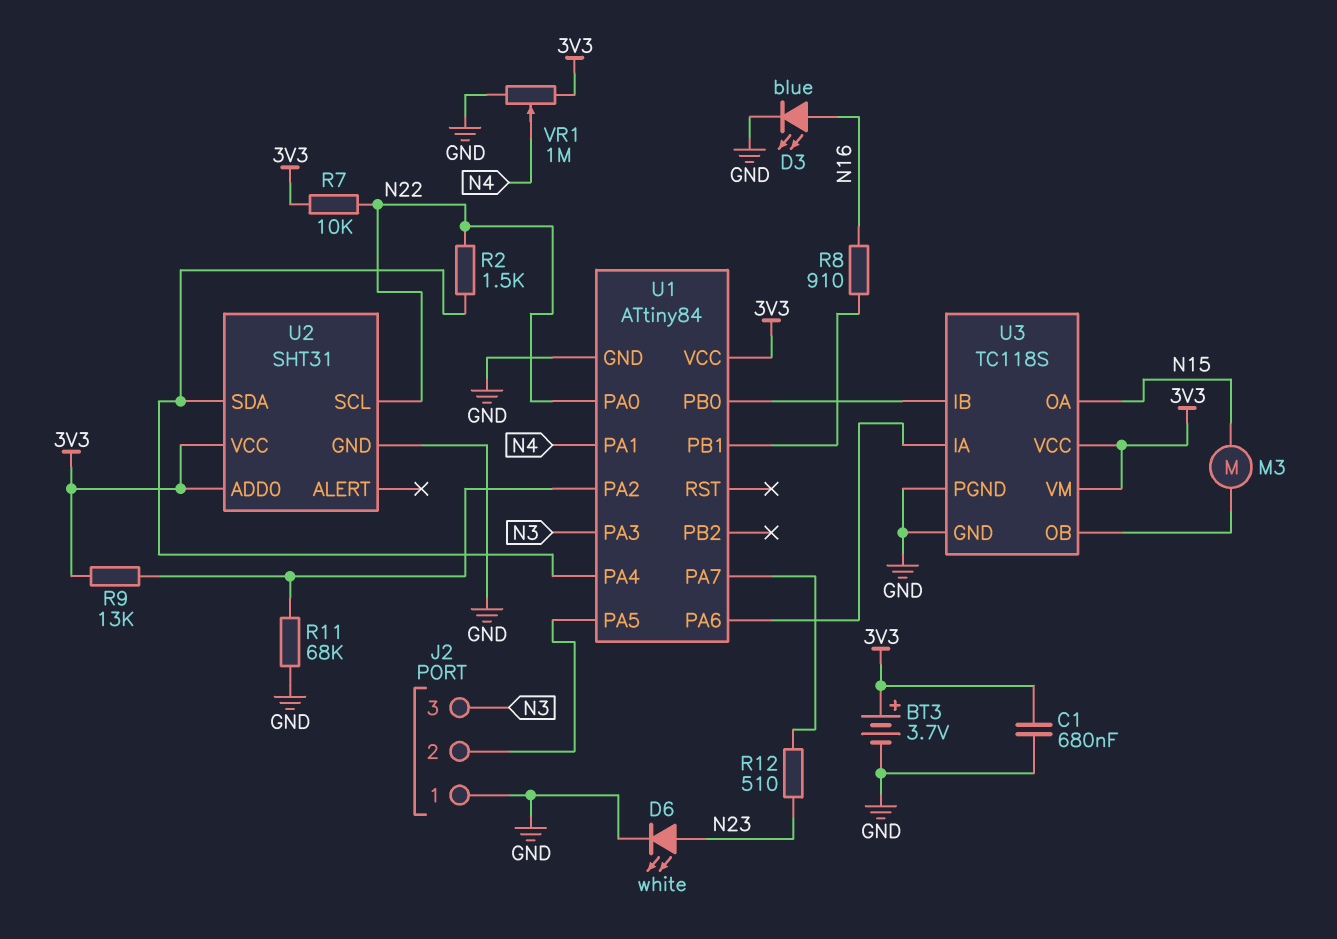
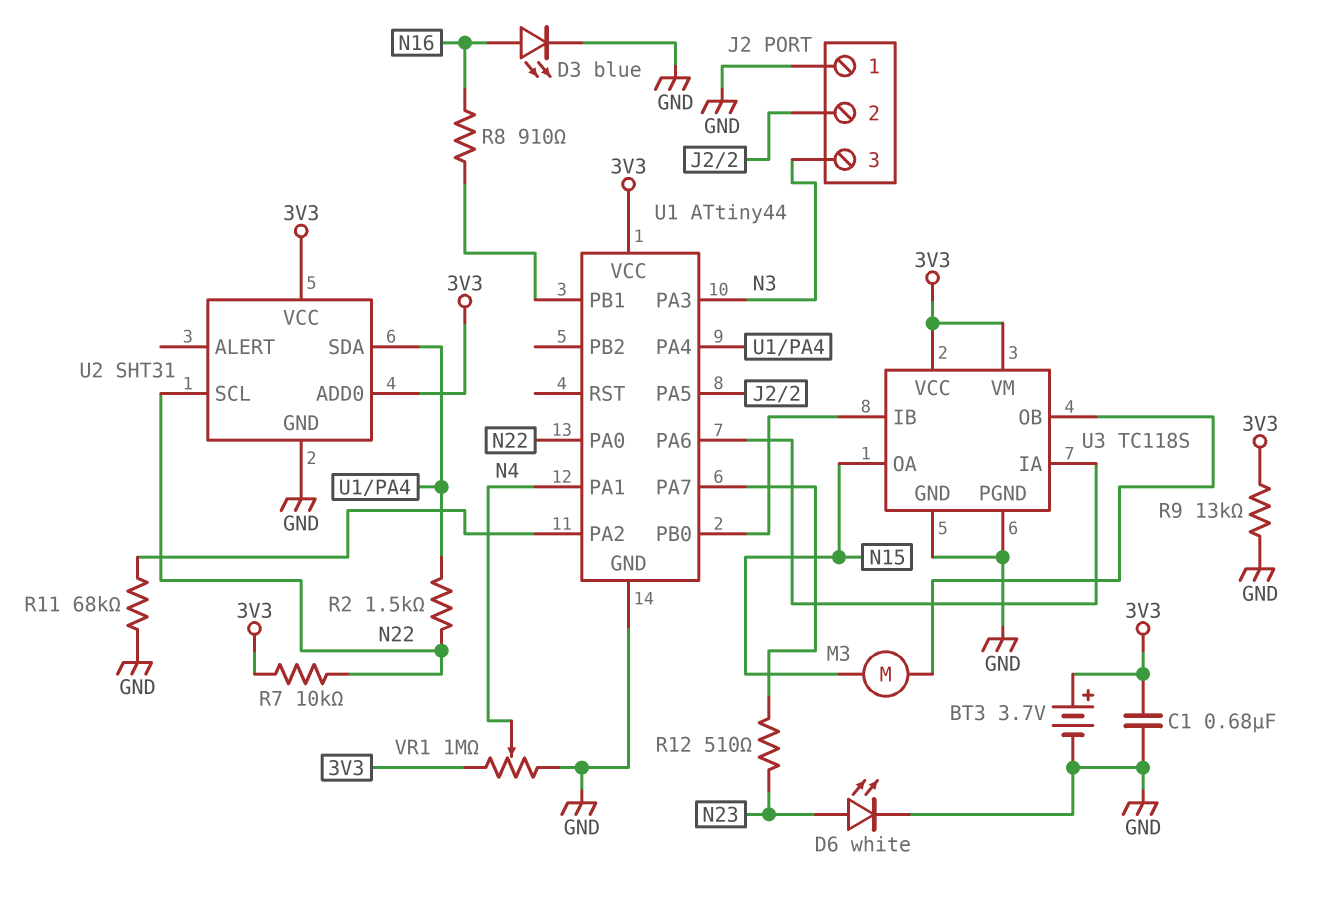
R9: 13k (3V3, U1/PA2) -> 13k (3V3, GND)
U1: ATtiny84 -> ATtiny44

